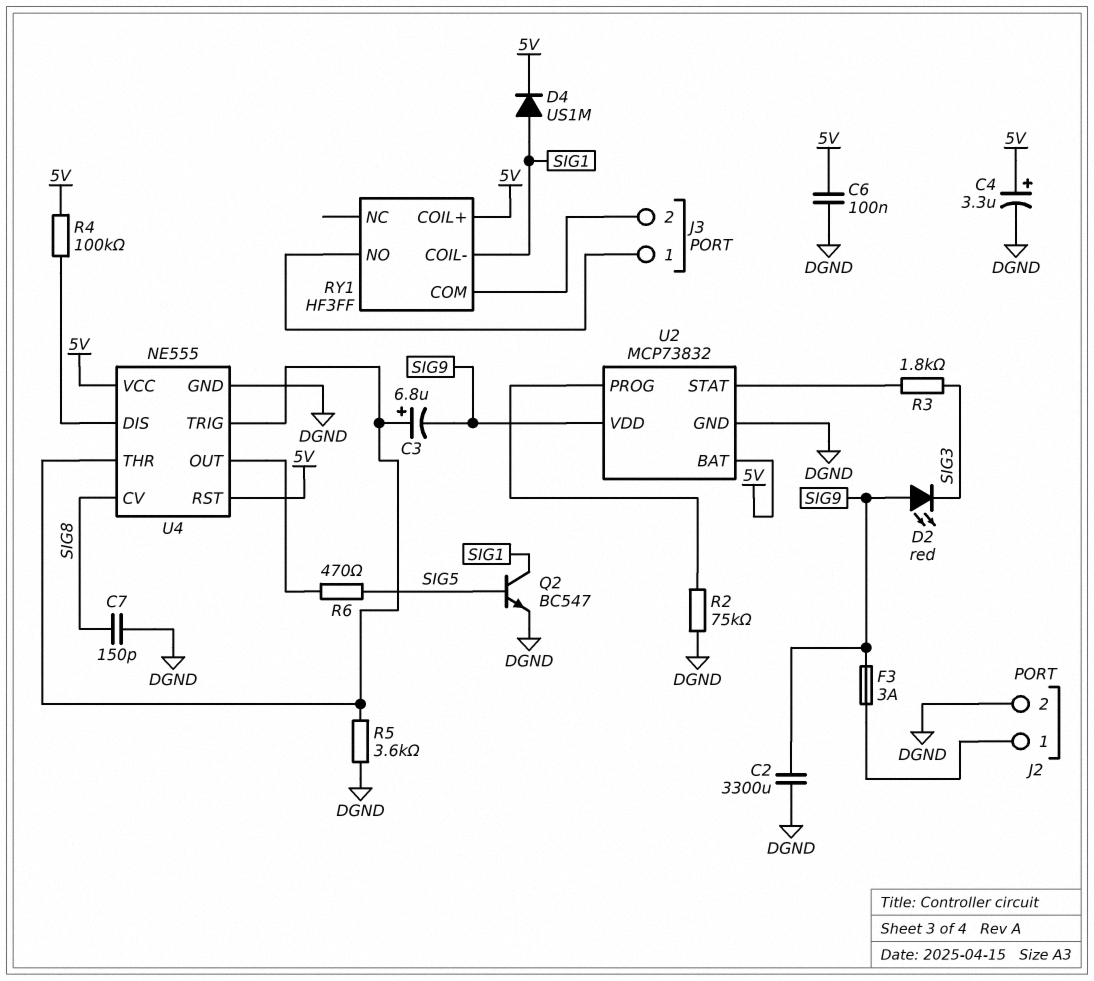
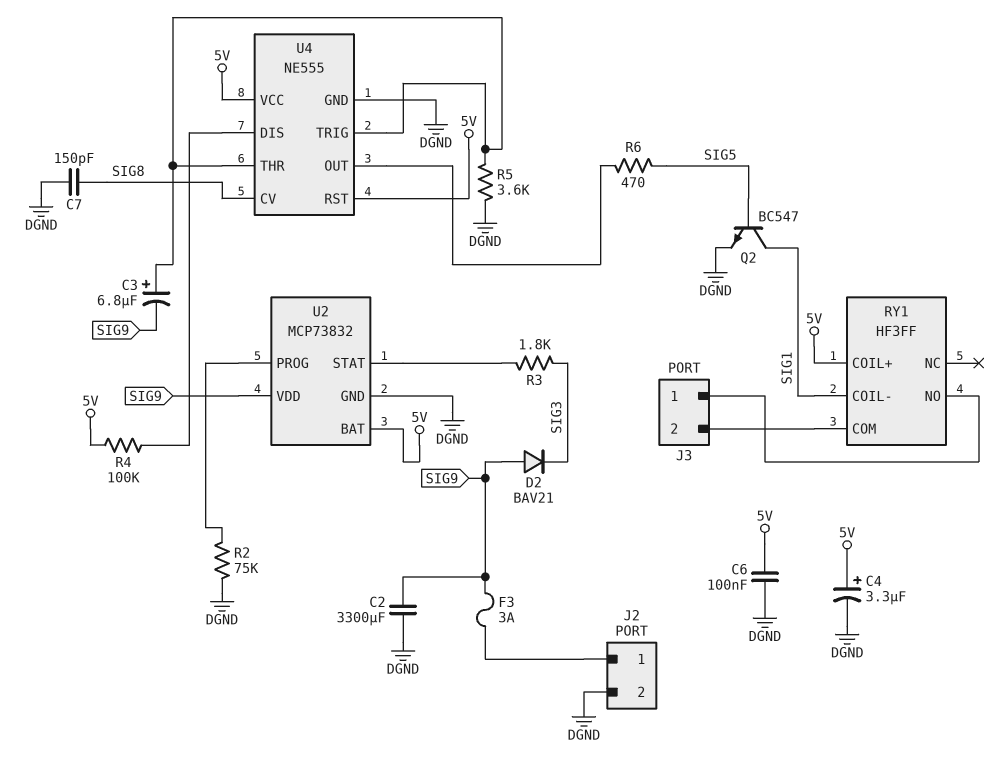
D2: LED red (A SIG9, K SIG3) -> diode BAV21 (A SIG9, K SIG3)
D4: diode US1M (A SIG1, K 5V) -> none

